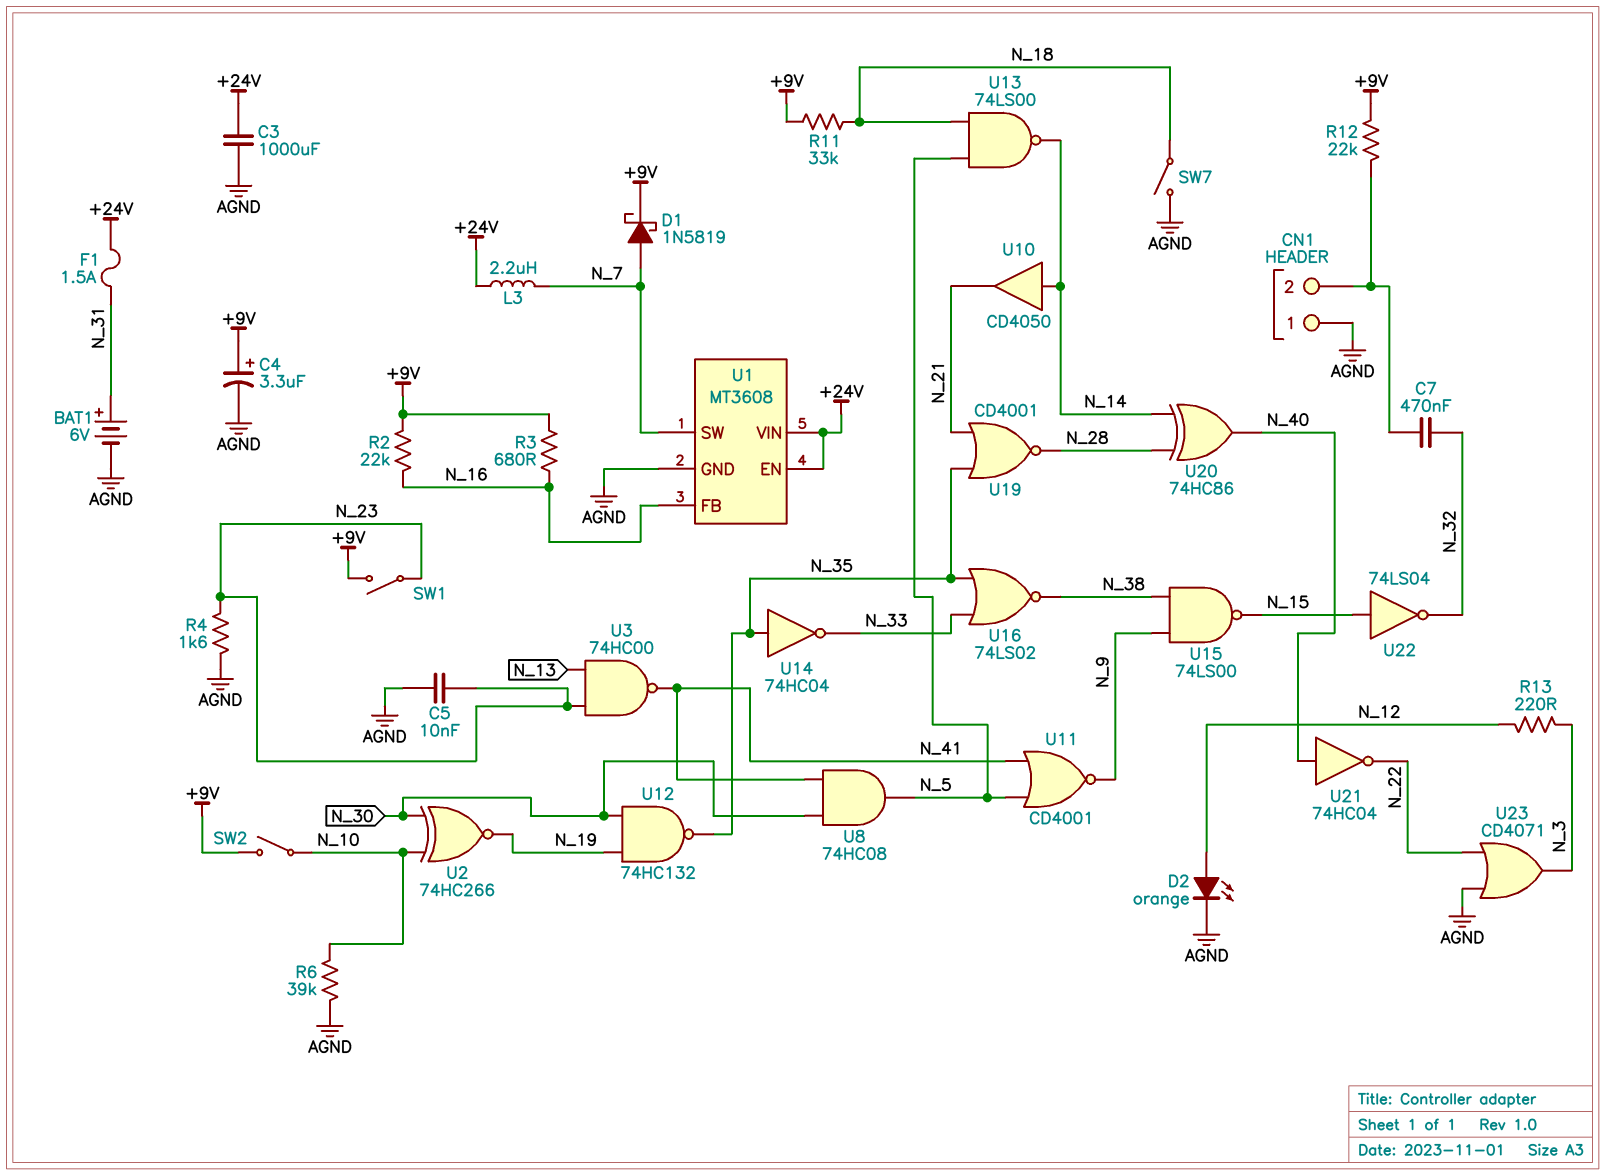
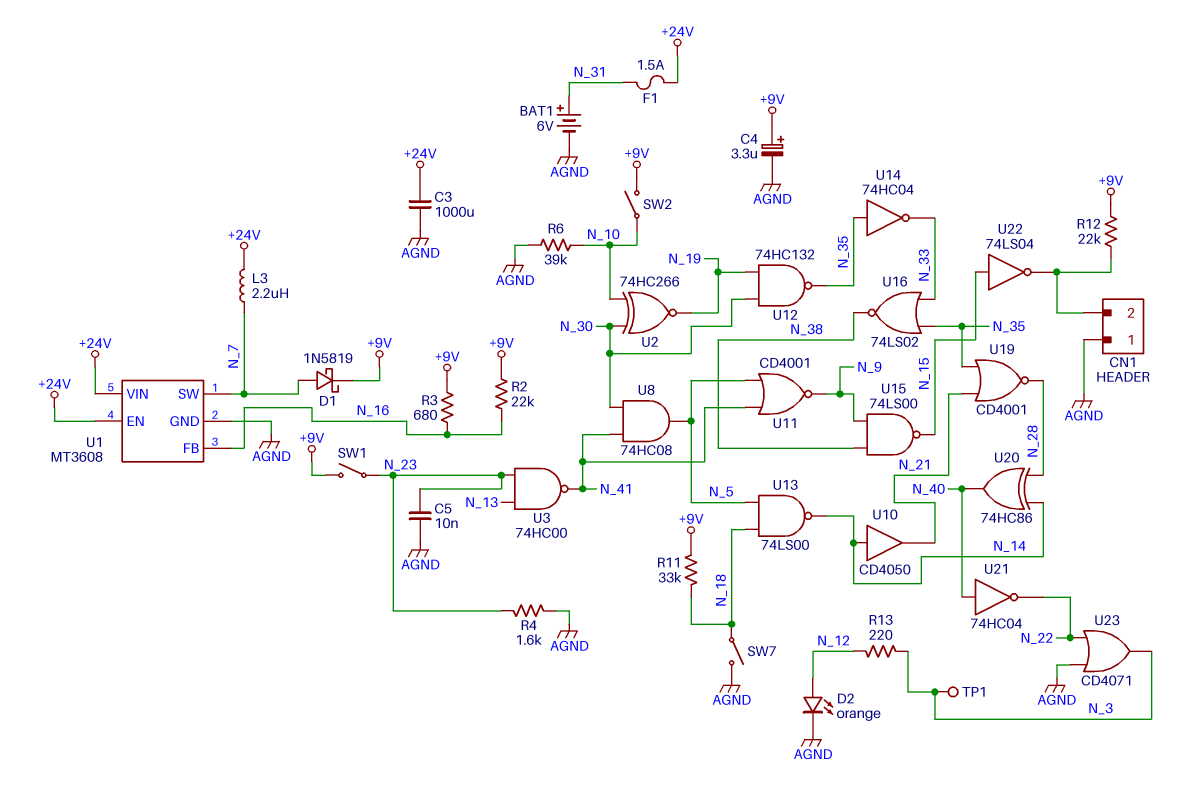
C7: 470nF (CN1/2, N_32) -> none
TP1: none -> test point (N_3)
U22: NOT 74LS04 (in N_15, out N_32) -> NOT 74LS04 (in N_15, out CN1/2)

